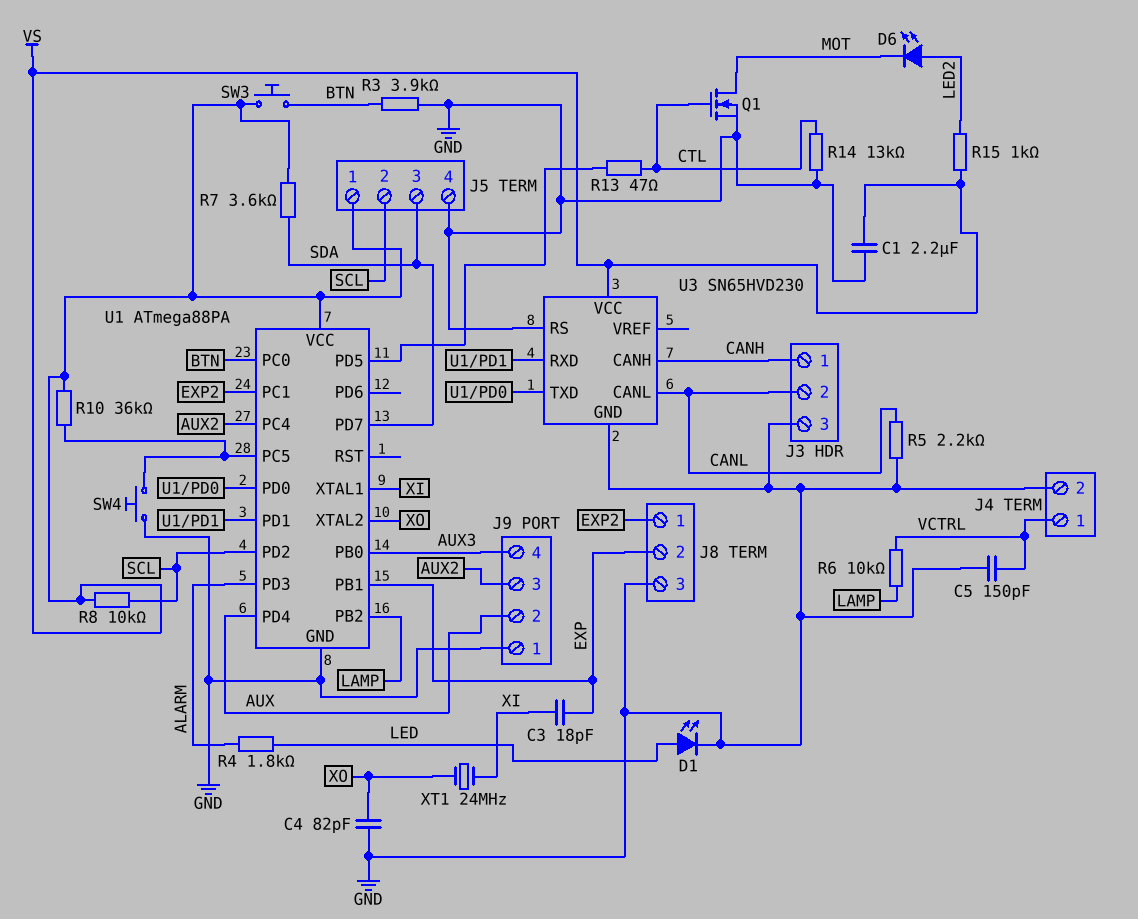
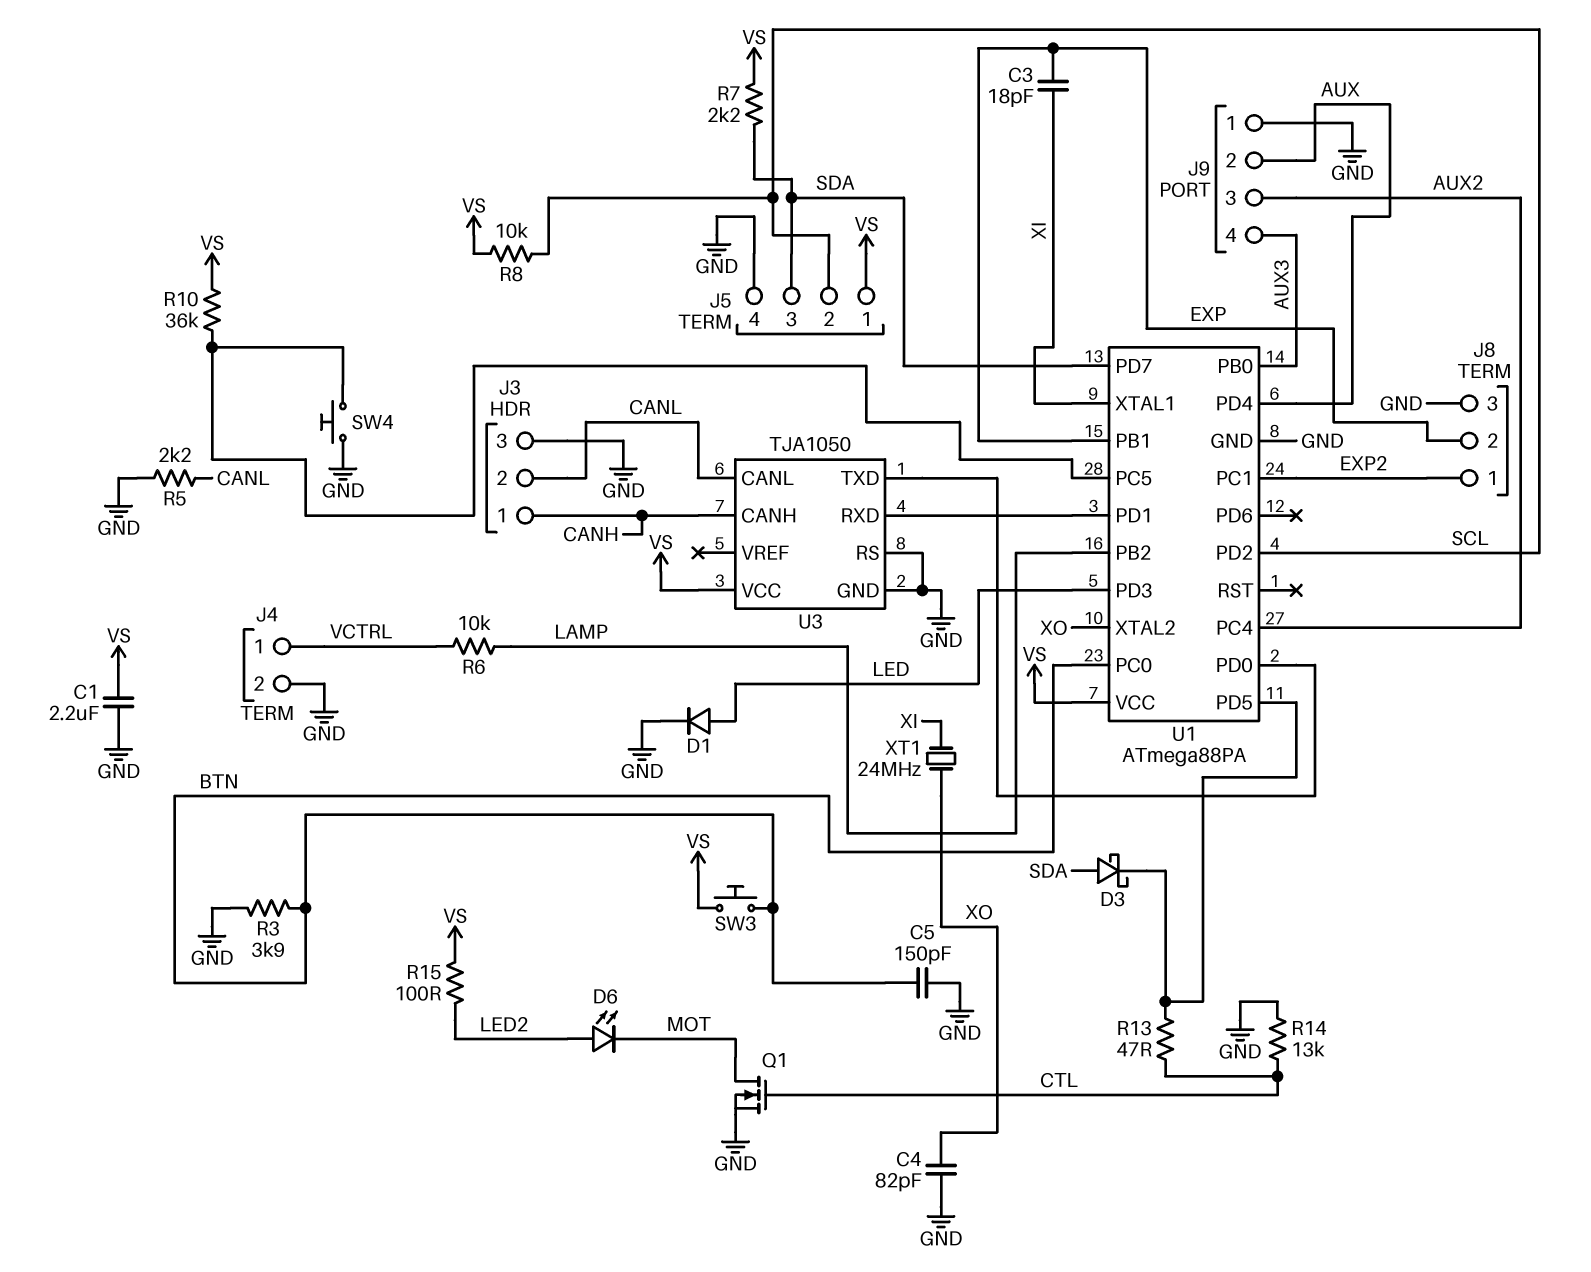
C5: 150pF (GND, VCTRL) -> 150pF (BTN, GND)
D1: LED (A LED, K GND) -> diode (A LED, K GND)
D3: none -> schottky (A SDA, K U1/PD5)
R4: 1.8k (ALARM, LED) -> none
R7: 3.6k (SDA, VS) -> 2.2k (SDA, VS)
R15: 1k (LED2, VS) -> 100 (LED2, VS)
U1 pin PD3: ALARM -> LED
U3: SN65HVD230 -> TJA1050

